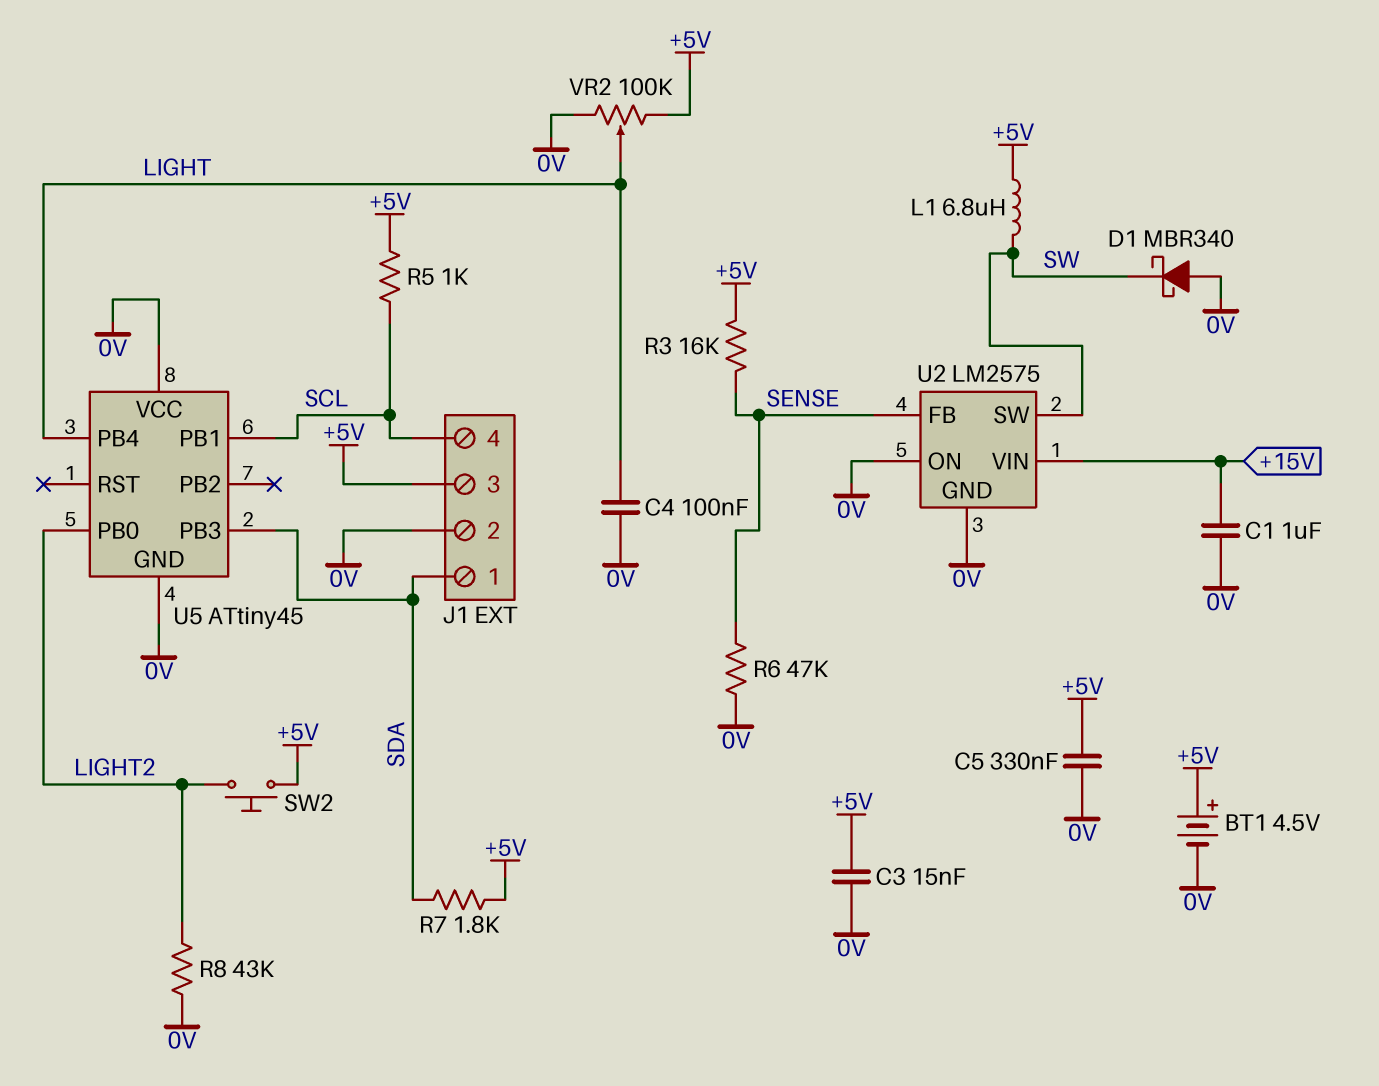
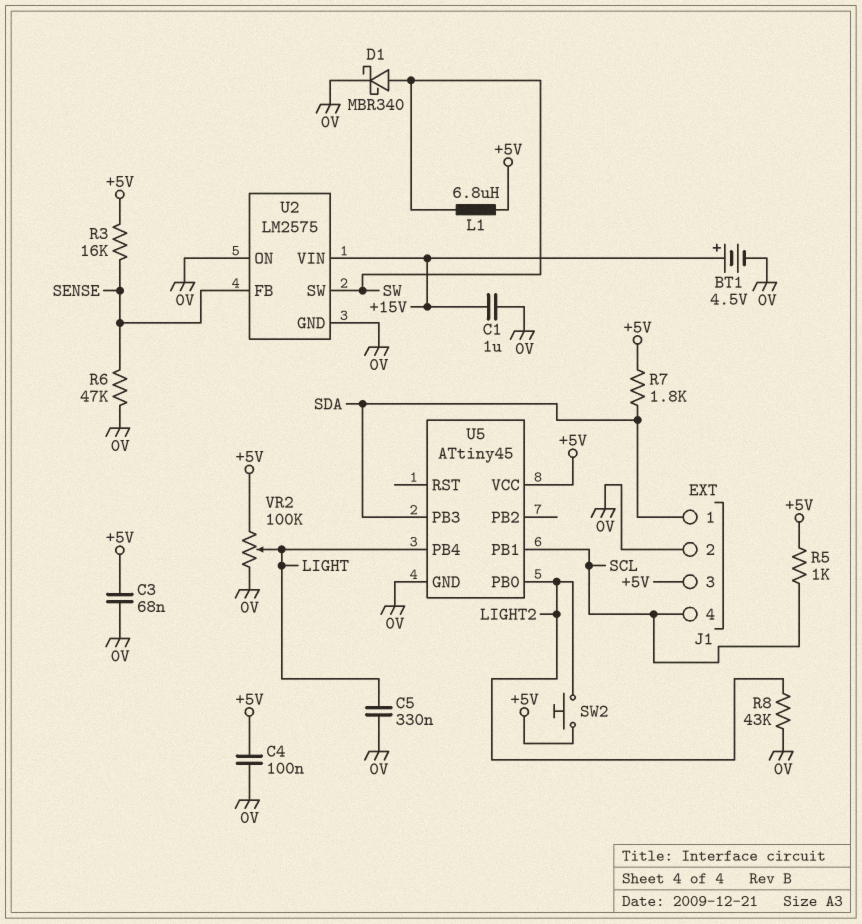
BT1: 4.5V (plus +5V, minus 0V) -> 4.5V (plus +15V, minus 0V)
C3: 15nF (+5V, 0V) -> 68nF (+5V, 0V)
C4: 100nF (0V, LIGHT) -> 100nF (+5V, 0V)
C5: 330nF (+5V, 0V) -> 330nF (0V, LIGHT)
D1: schottky MBR340 (A 0V, K SW) -> schottky MBR340 (A SW, K 0V)
U5 pin VCC: 0V -> +5V

